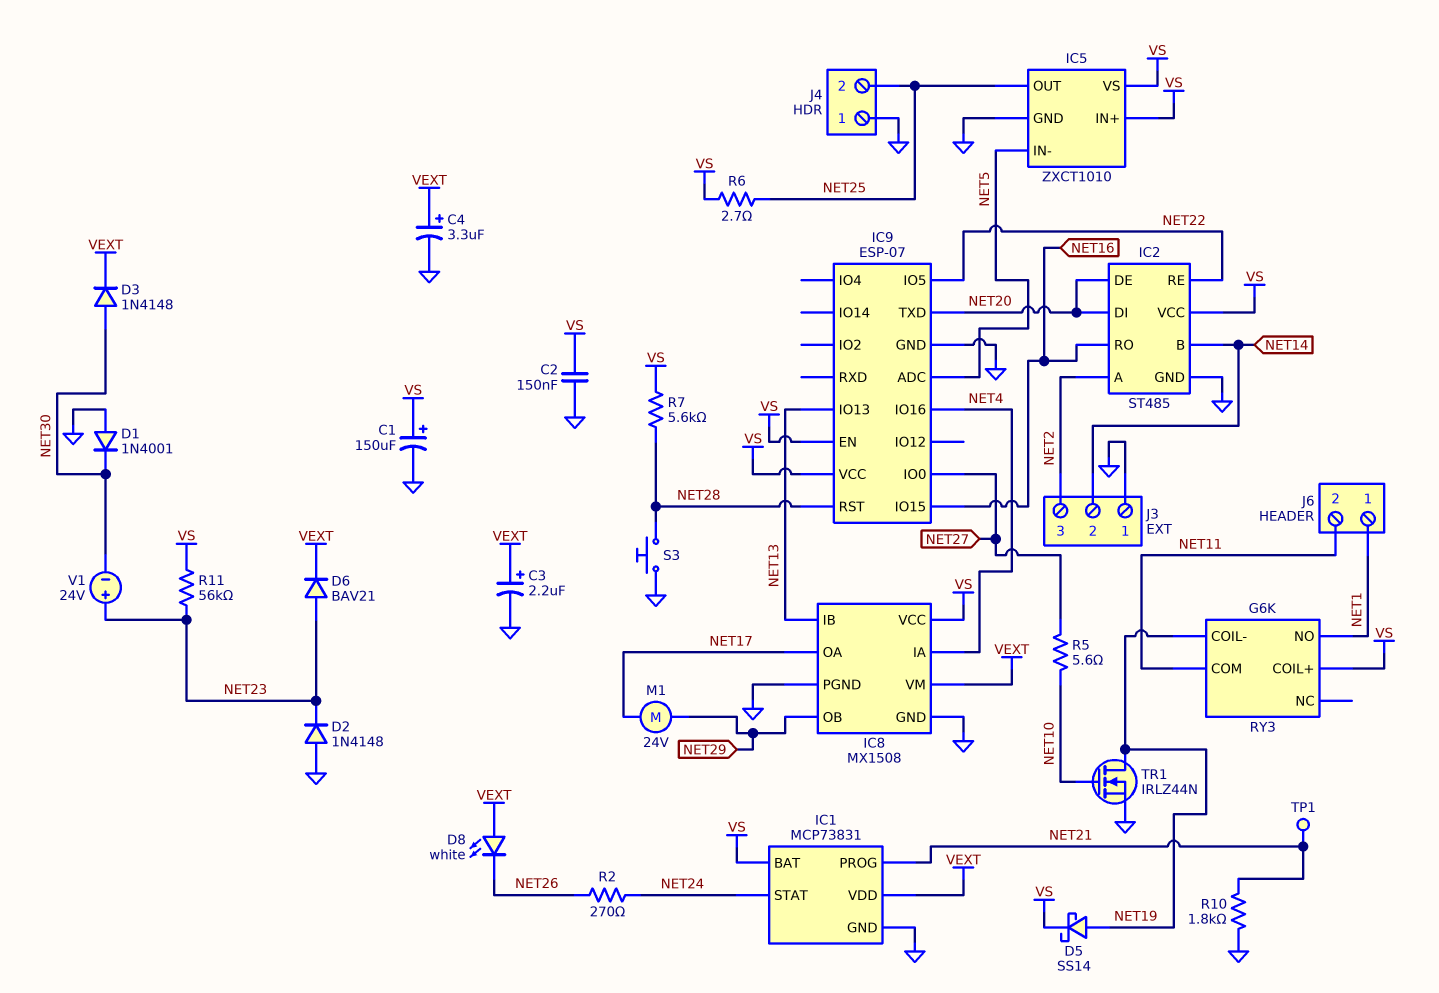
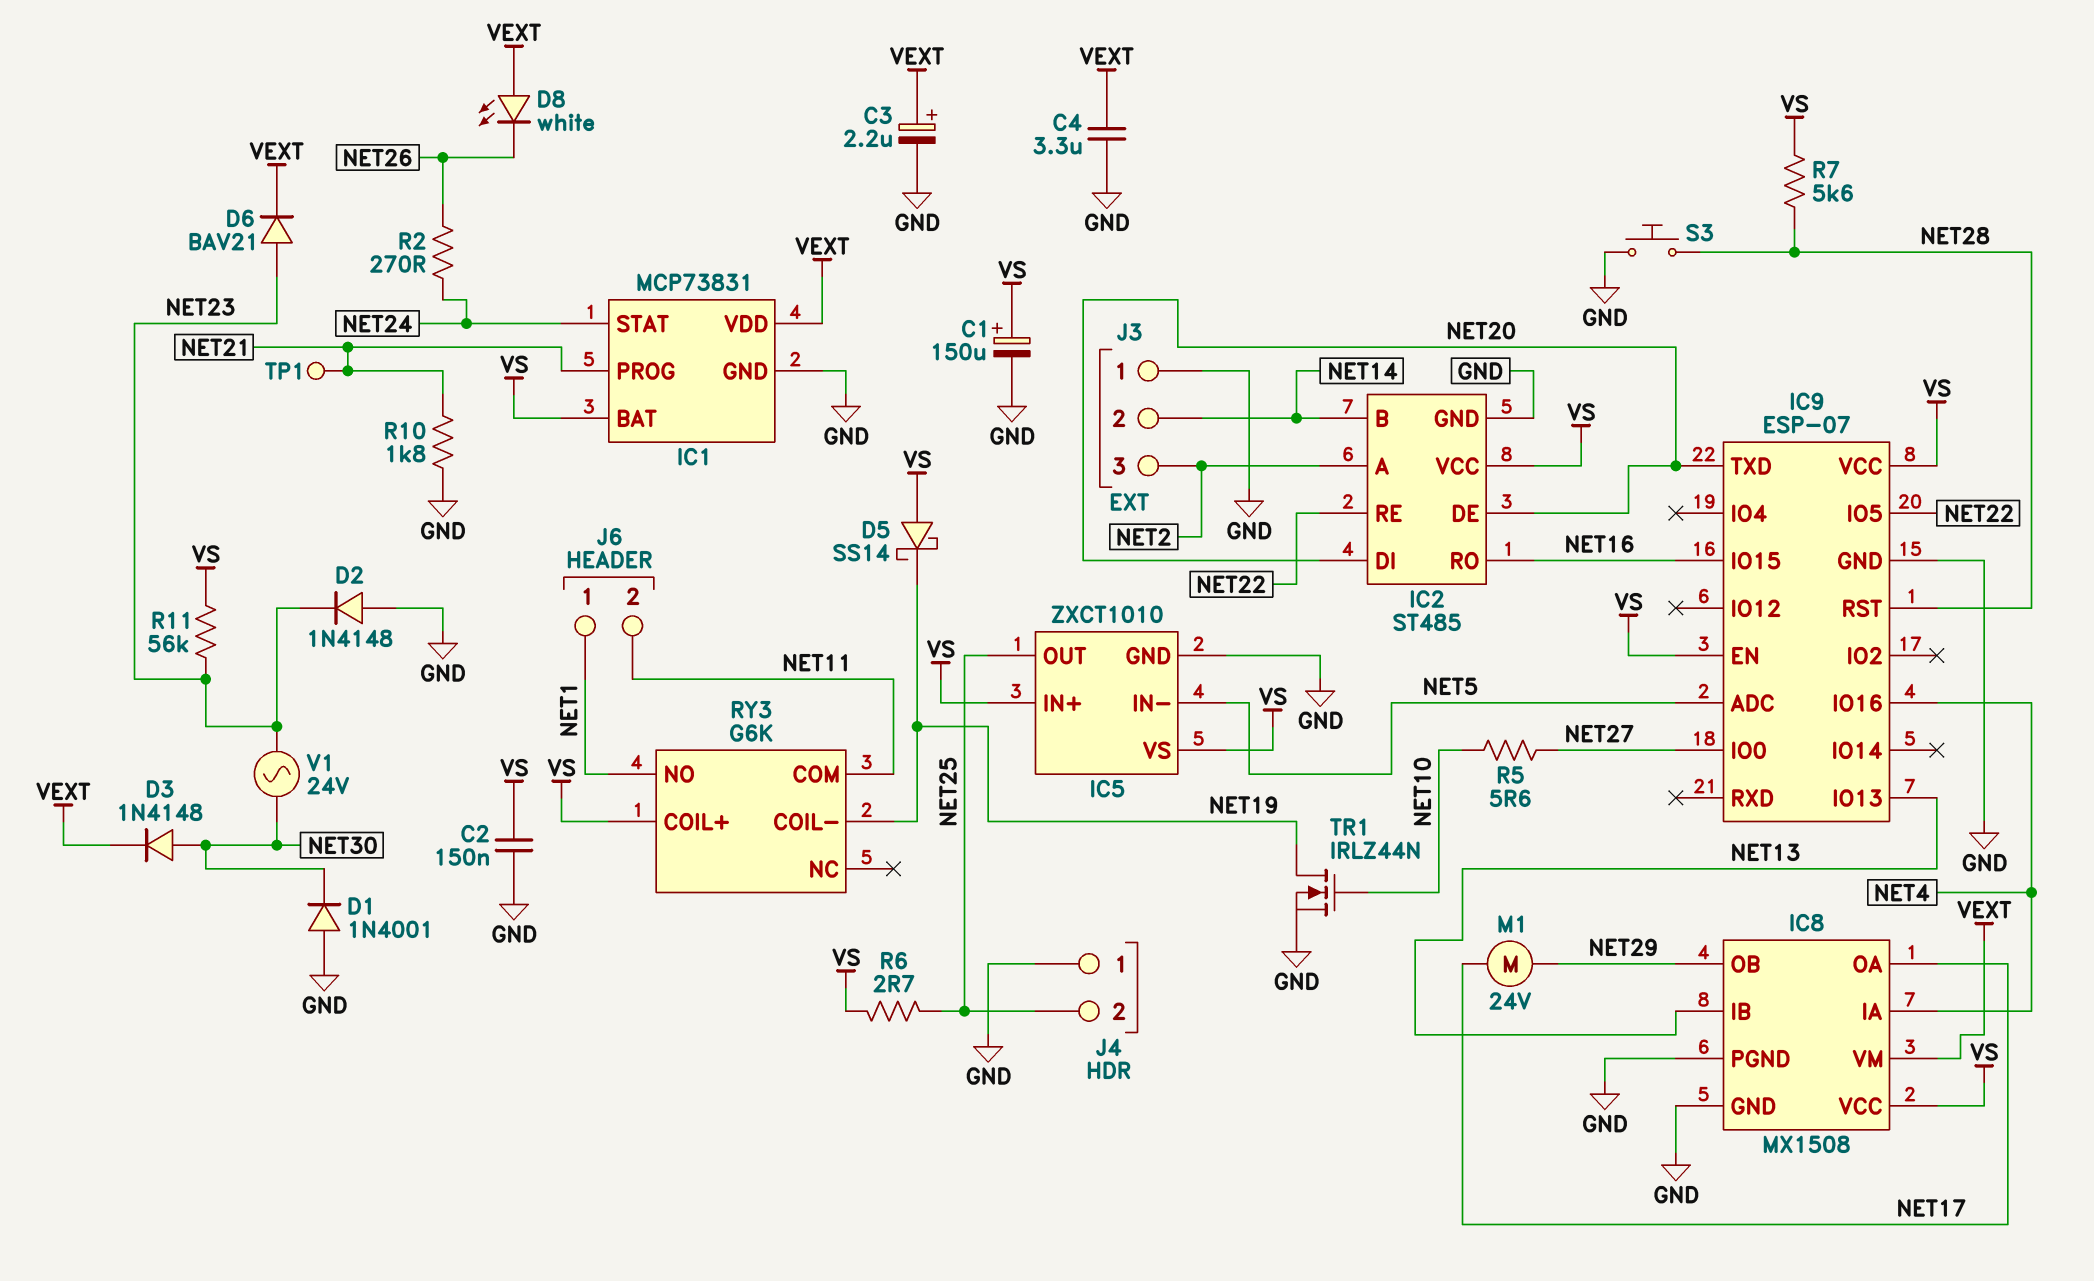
C4: 3.3uF (plus VEXT, minus GND) -> 3.3uF (GND, VEXT)
D5: schottky SS14 (A NET19, K VS) -> schottky SS14 (A VS, K NET19)
V1: 24V (plus NET23, minus NET30) -> AC 24V (NET23, NET30)

